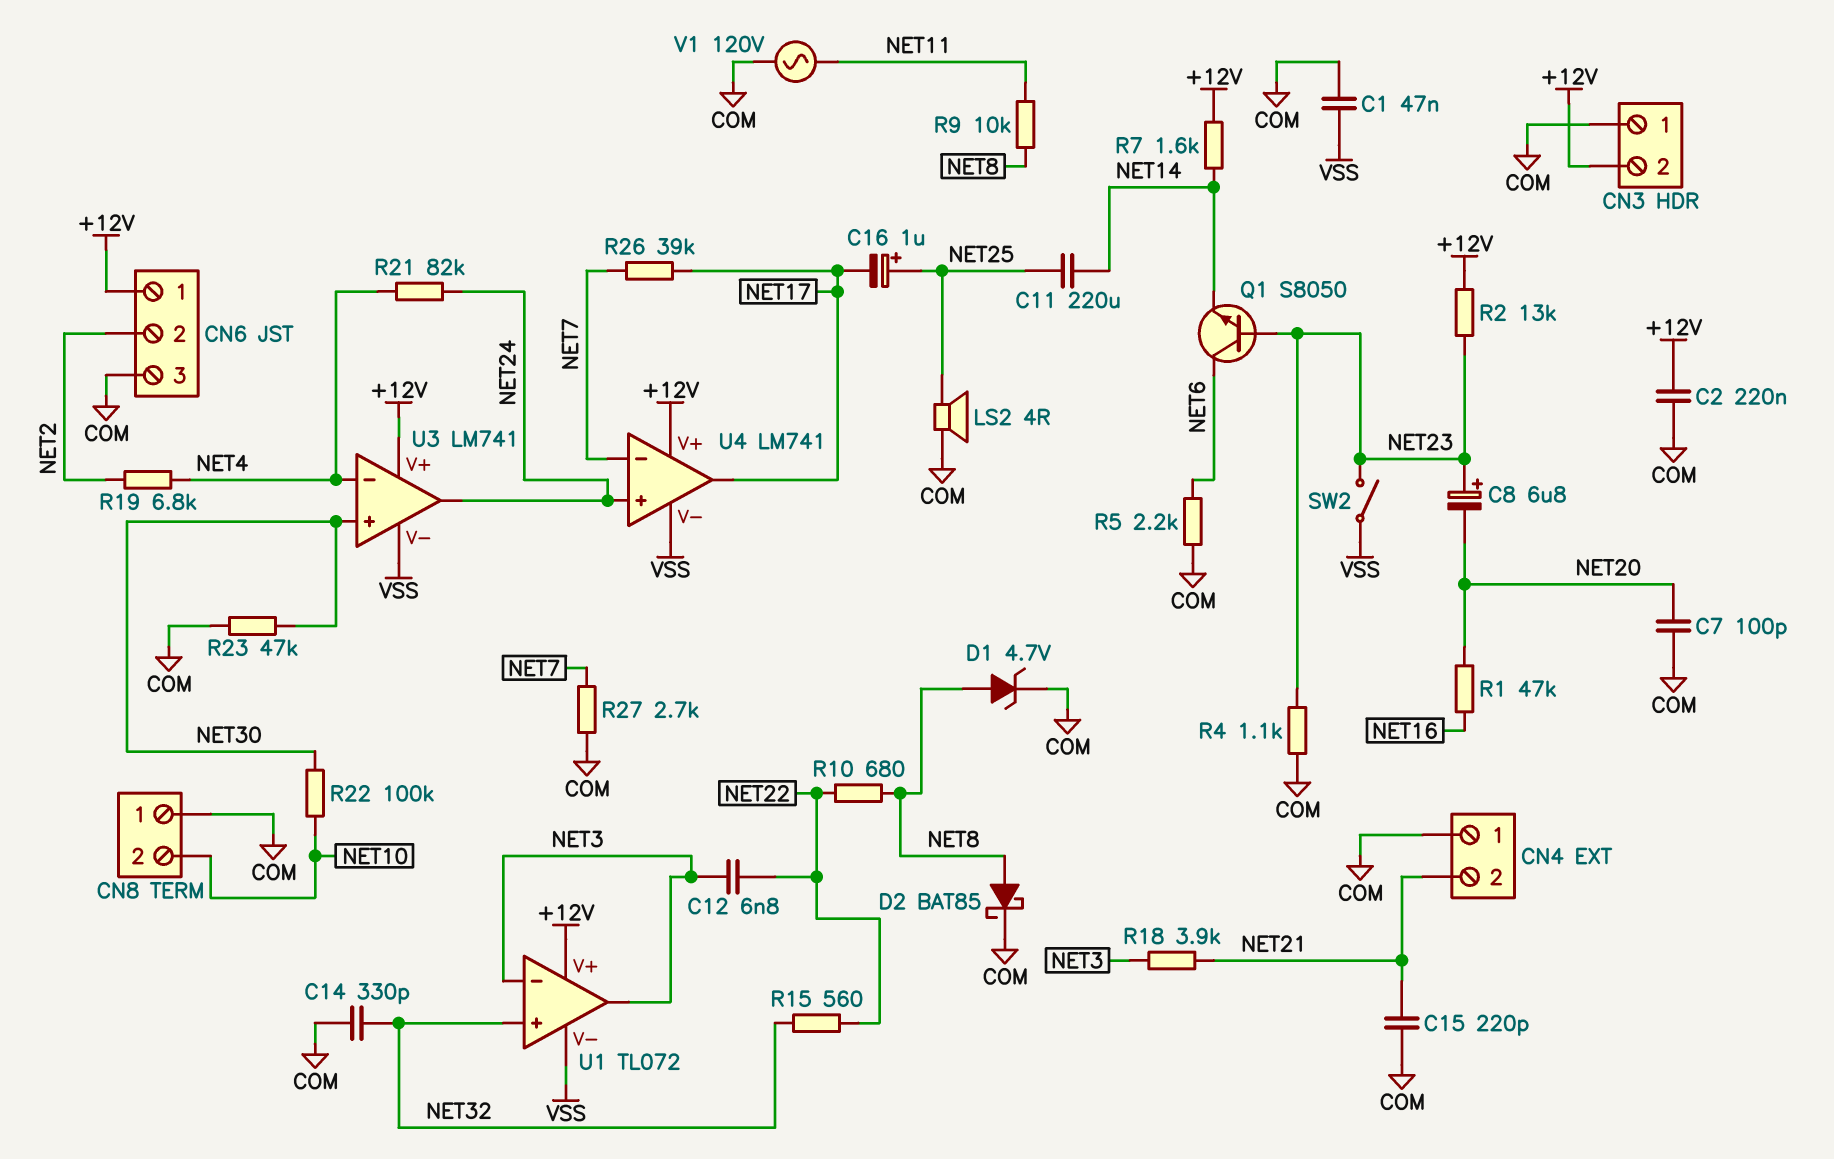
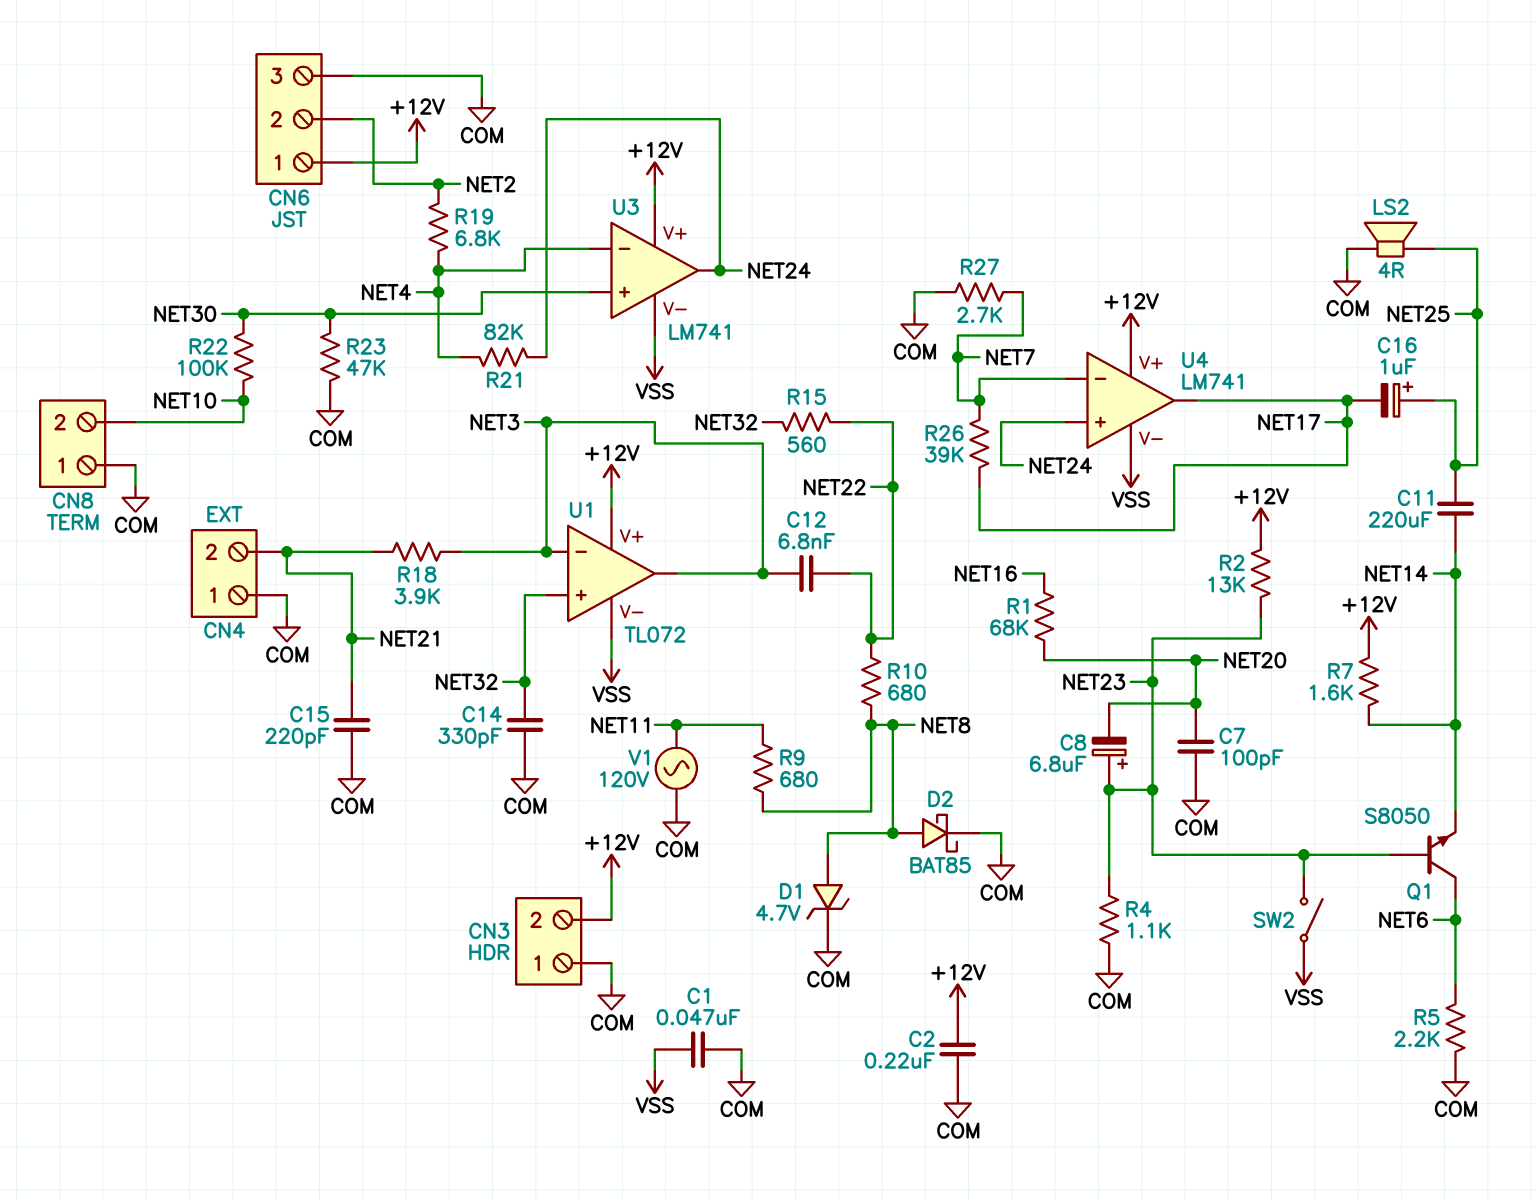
R1: 47k (NET16, NET20) -> 68k (NET16, NET20)
R9: 10k (NET8, NET11) -> 680 (NET8, NET11)

